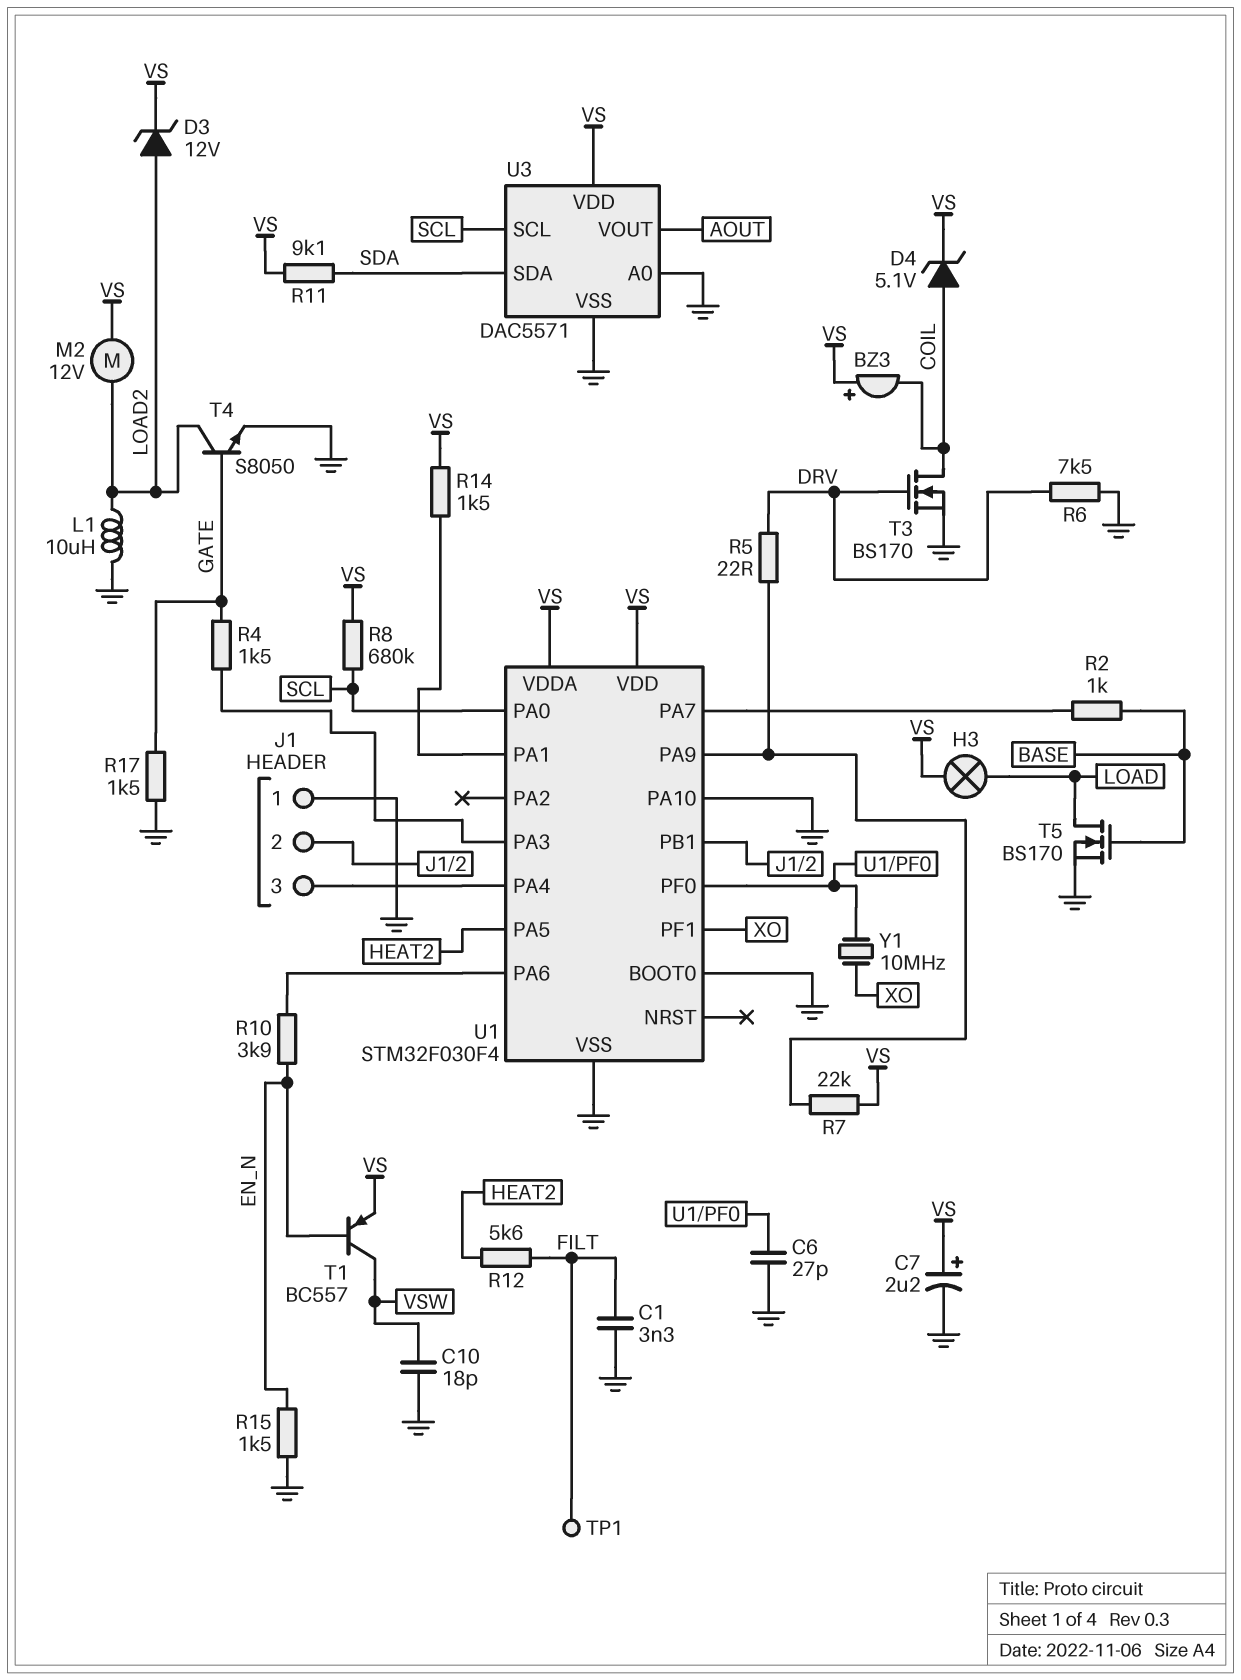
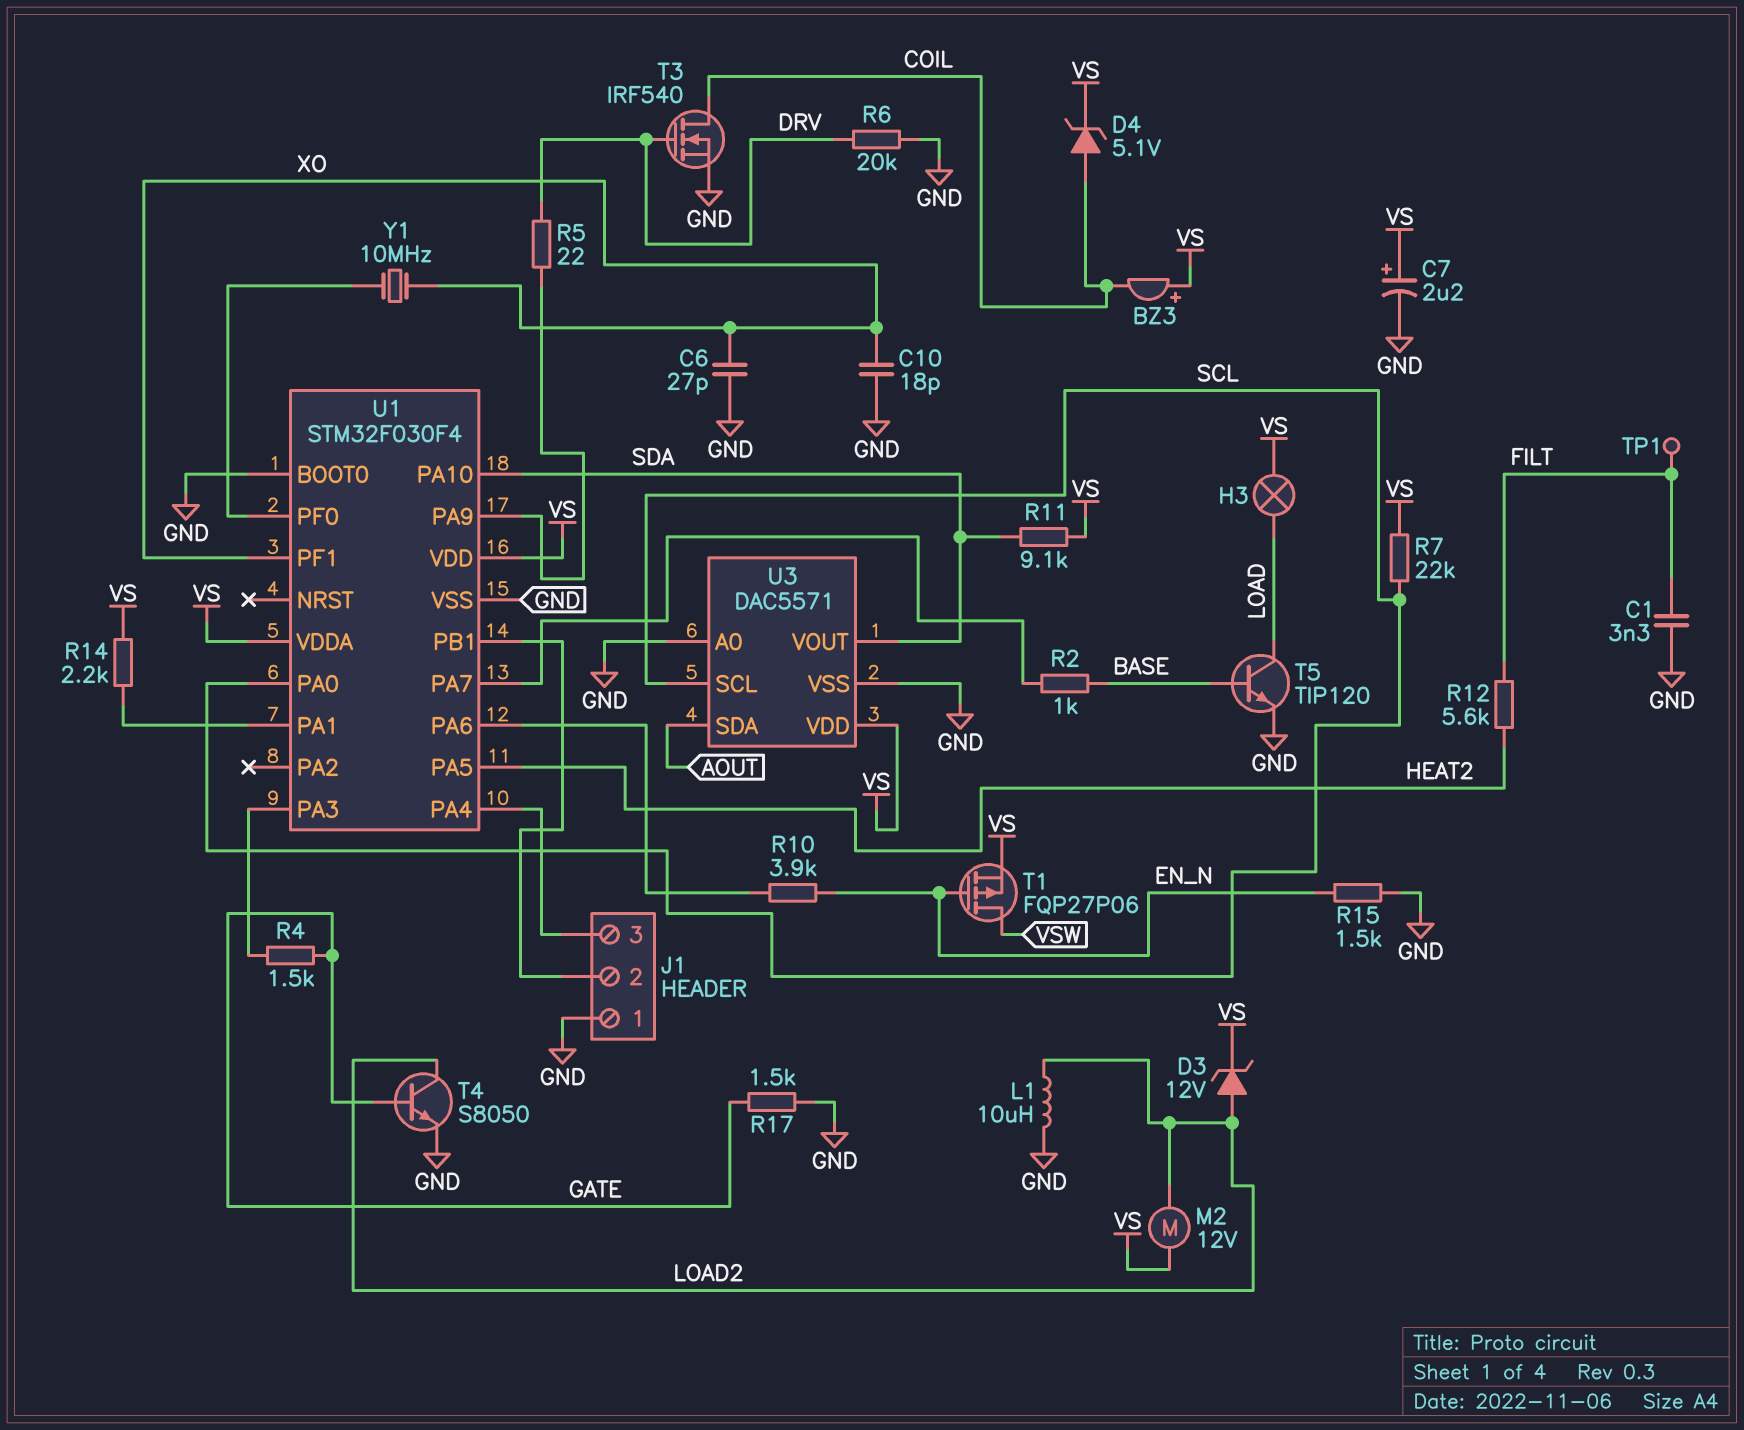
C6: 27pF (GND, U1/PF0) -> 27pF (GND, XO)
C10: 18pF (GND, VSW) -> 18pF (GND, XO)
R6: 7.5k (DRV, GND) -> 20k (DRV, GND)
R7: 22k (U1/PA9, VS) -> 22k (SCL, VS)
R8: 680k (SCL, VS) -> none
R14: 1.5k (U1/PA1, VS) -> 2.2k (U1/PA1, VS)
T1: PNP BC557 (B EN_N, C VSW, E VS) -> PMOS FQP27P06 (G EN_N, D VSW, S VS)
T3: NMOS BS170 (G DRV, D COIL, S GND) -> NMOS IRF540 (G DRV, D COIL, S GND)
T5: NMOS BS170 (G BASE, D LOAD, S GND) -> NPN TIP120 (B BASE, C LOAD, E GND)
U1 pin PA10: GND -> SDA
U3 pin SDA: SDA -> AOUT
U3 pin VOUT: AOUT -> SDA

